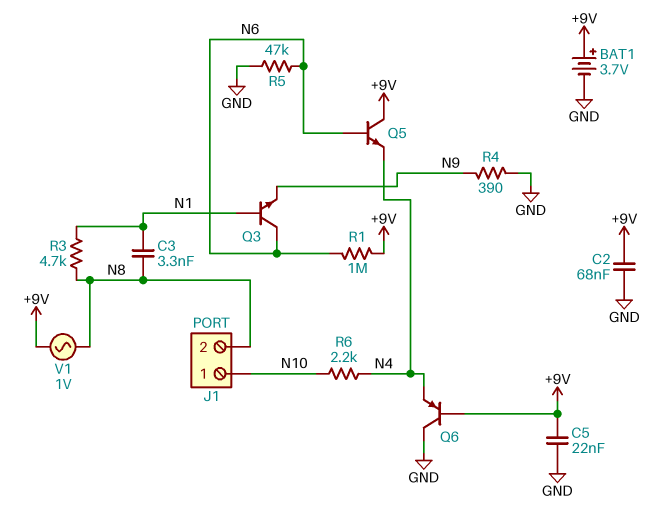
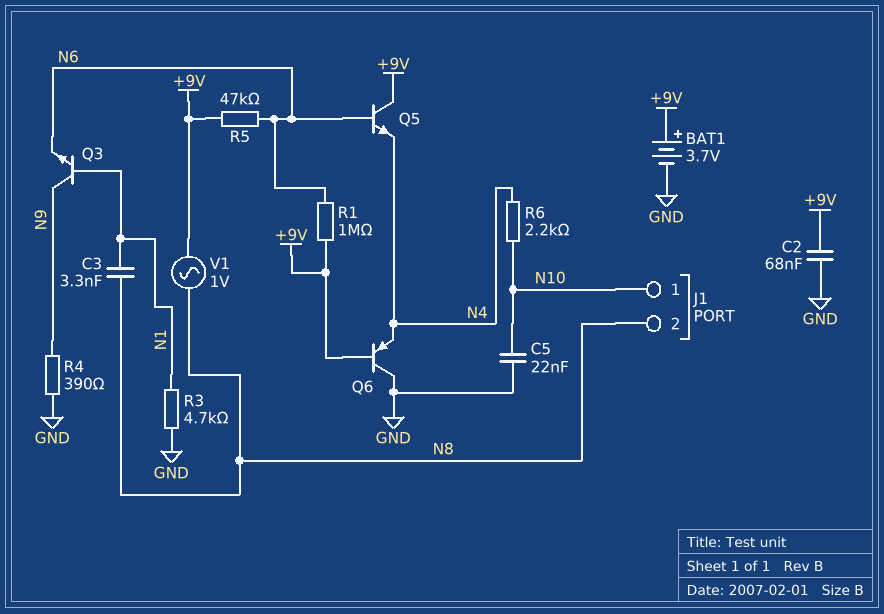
C5: 22nF (+9V, GND) -> 22nF (GND, N10)
Q3: NPN (B N1, C N6, E N9) -> NPN (B N1, C N9, E N6)
R3: 4.7k (N1, N8) -> 4.7k (GND, N1)
R5: 47k (GND, N6) -> 47k (+9V, N6)

